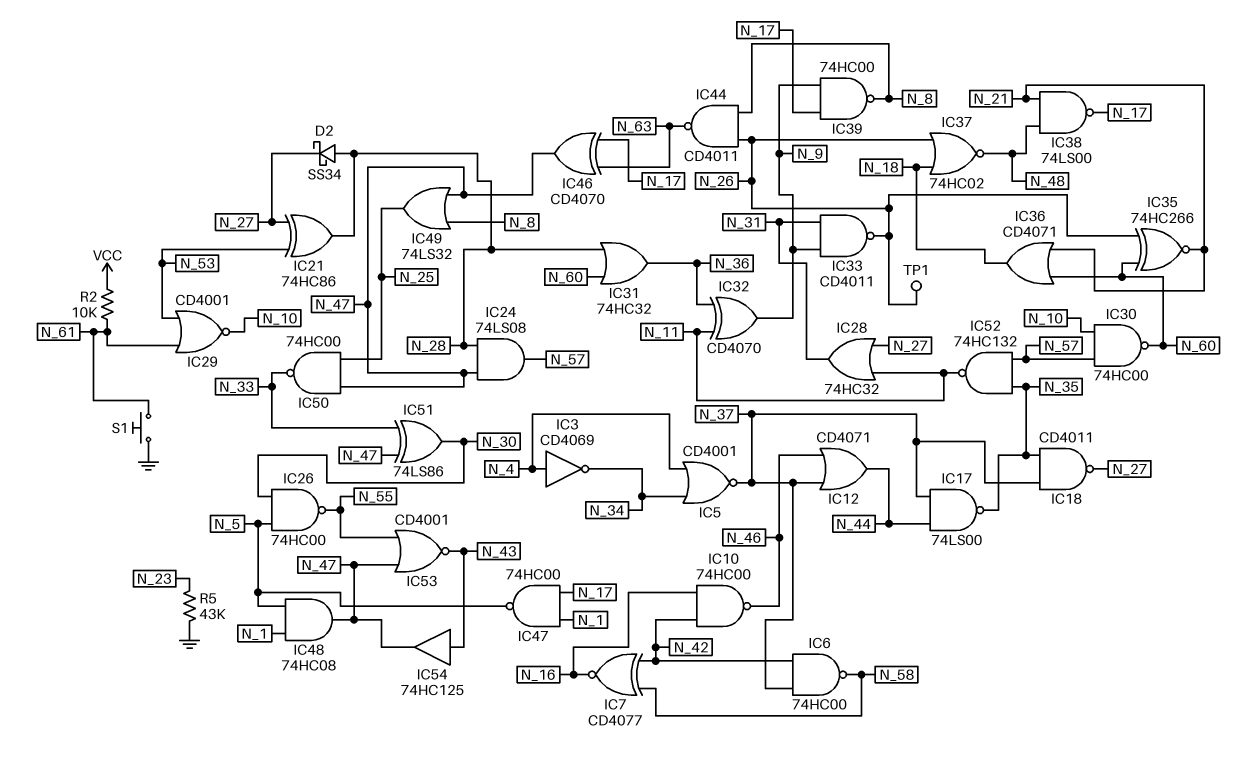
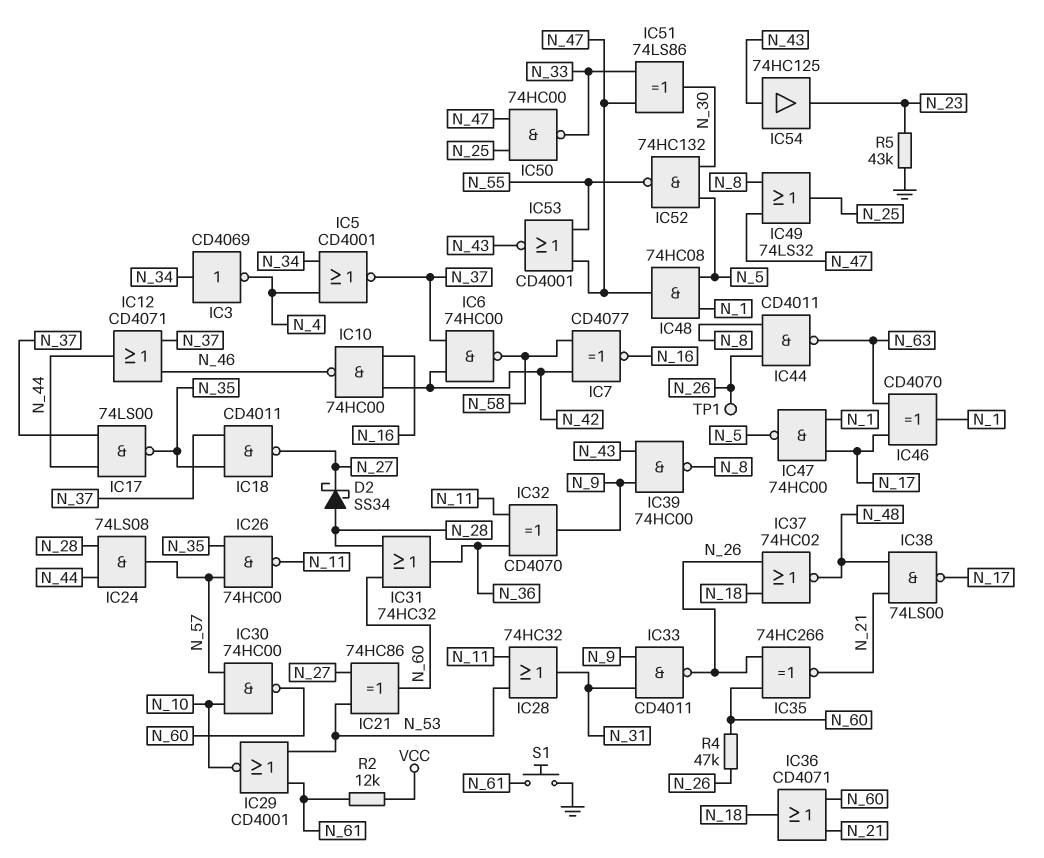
IC3: NOT CD4069 (in N_4, out N_34) -> NOT CD4069 (in N_34, out N_4)
IC21: XOR 74HC86 (in N_27, in N_53, out N_28) -> XOR 74HC86 (in N_27, in N_53, out N_60)
IC24: AND 74LS08 (in N_28, in N_47, out N_57) -> AND 74LS08 (in N_28, in N_44, out N_57)
IC26: NAND 74HC00 (in N_5, in N_30, out N_55) -> NAND 74HC00 (in N_35, in N_57, out N_11)
IC28: OR 74HC32 (in N_11, in N_27, out N_31) -> OR 74HC32 (in N_11, in N_53, out N_31)
IC39: NAND 74HC00 (in N_9, in N_17, out N_8) -> NAND 74HC00 (in N_9, in N_43, out N_8)
IC46: XOR CD4070 (in N_17, in N_63, out N_47) -> XOR CD4070 (in N_17, in N_63, out N_1)
IC52: NAND 74HC132 (in N_35, in N_57, out N_11) -> NAND 74HC132 (in N_5, in N_30, out N_55)
IC54: buffer 74HC125 (in N_43, out N_47) -> buffer 74HC125 (in N_43, out N_23)
R2: 10k (N_61, VCC) -> 12k (N_61, VCC)
R4: none -> 47k (N_26, N_60)

